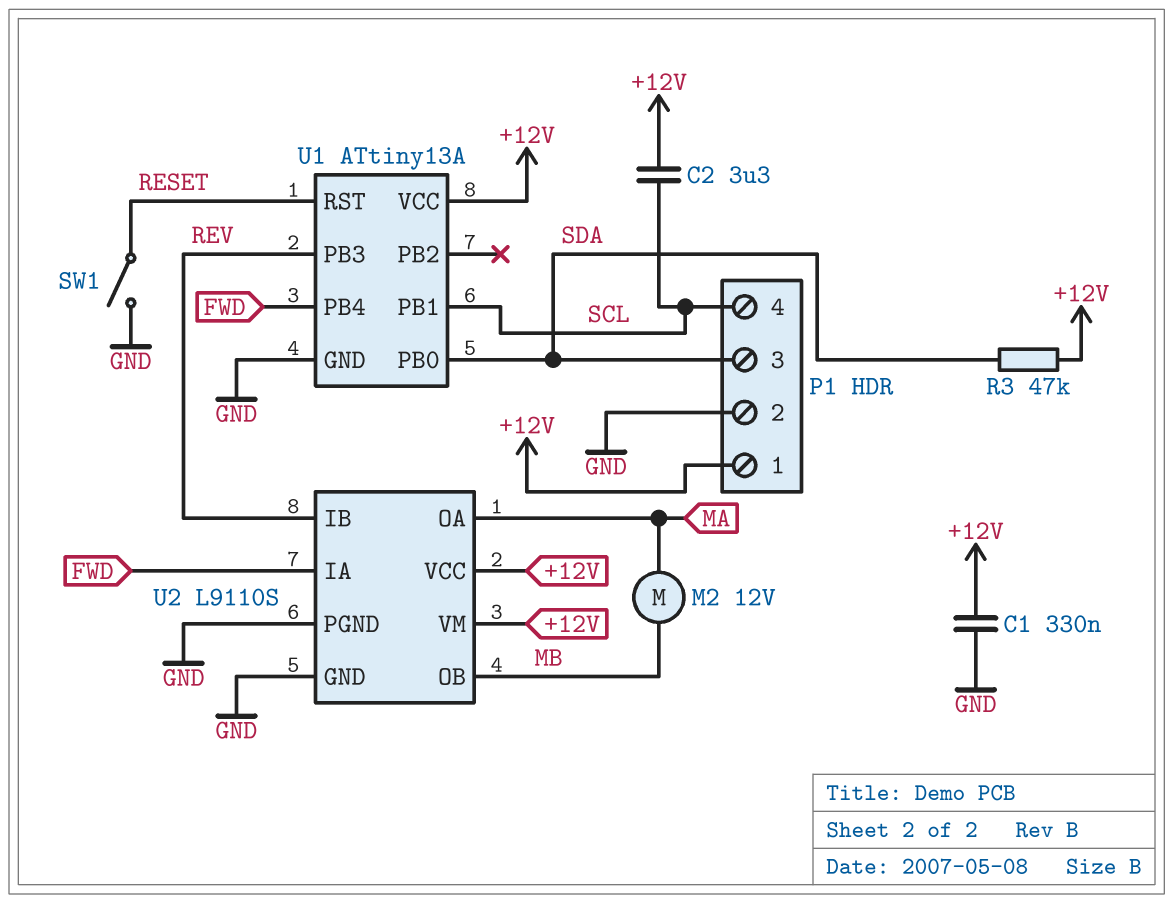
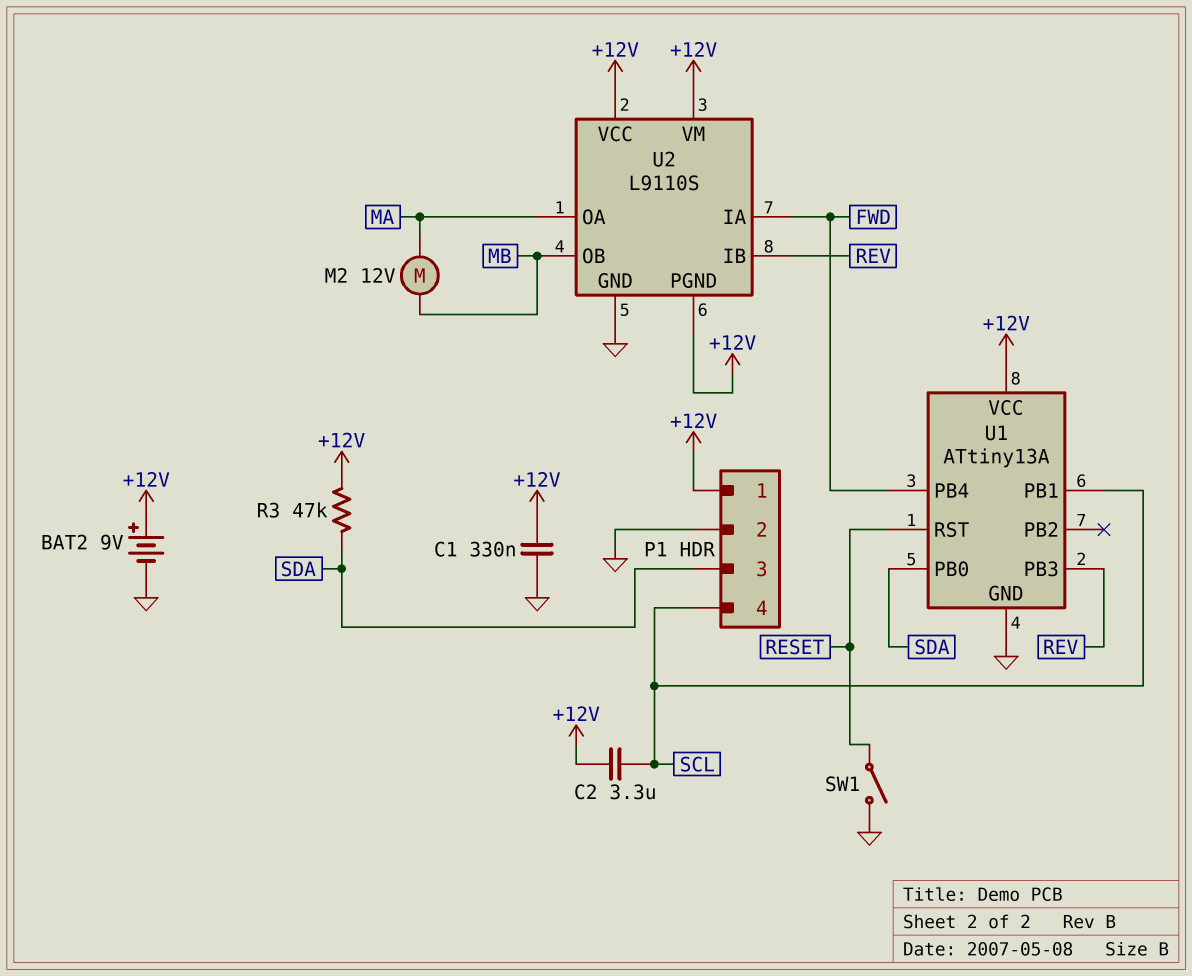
BAT2: none -> 9V (plus +12V, minus GND)
U2 pin PGND: GND -> +12V

